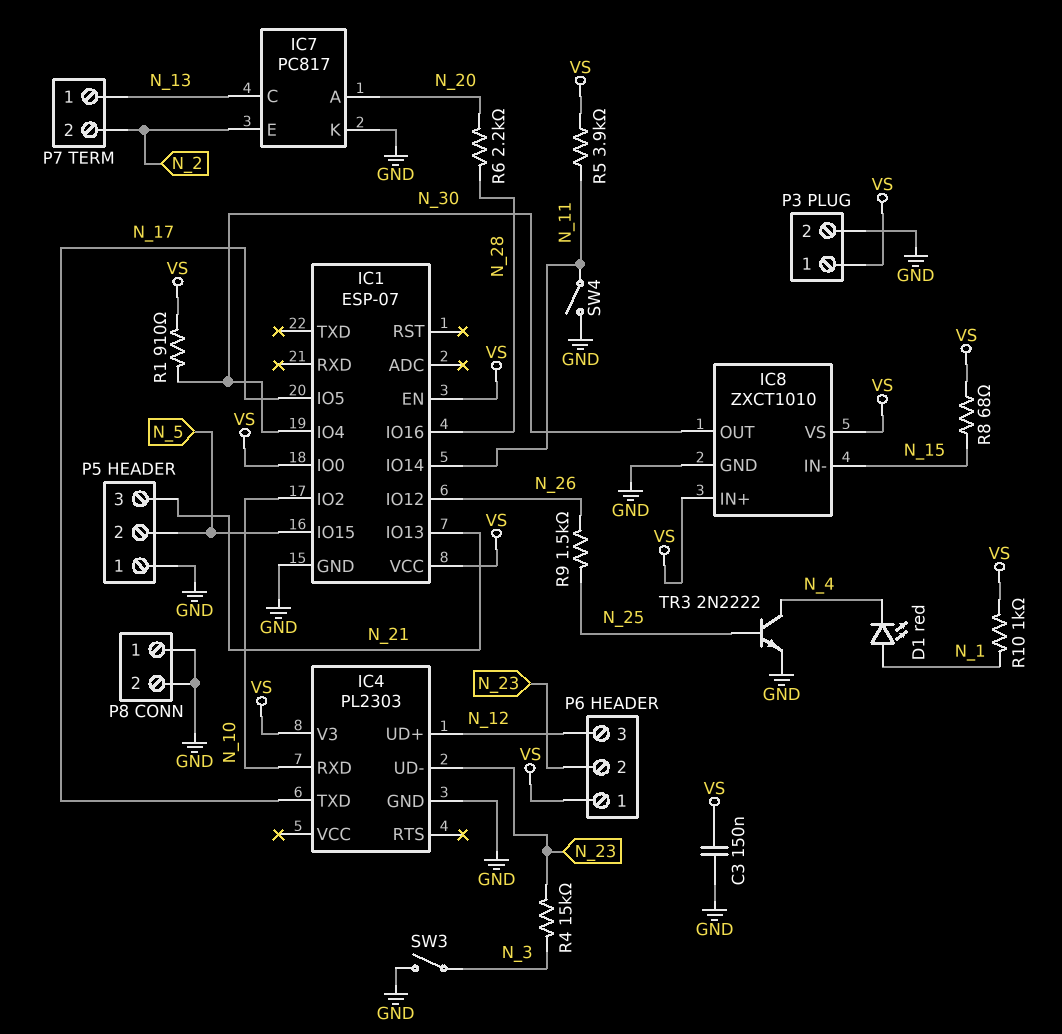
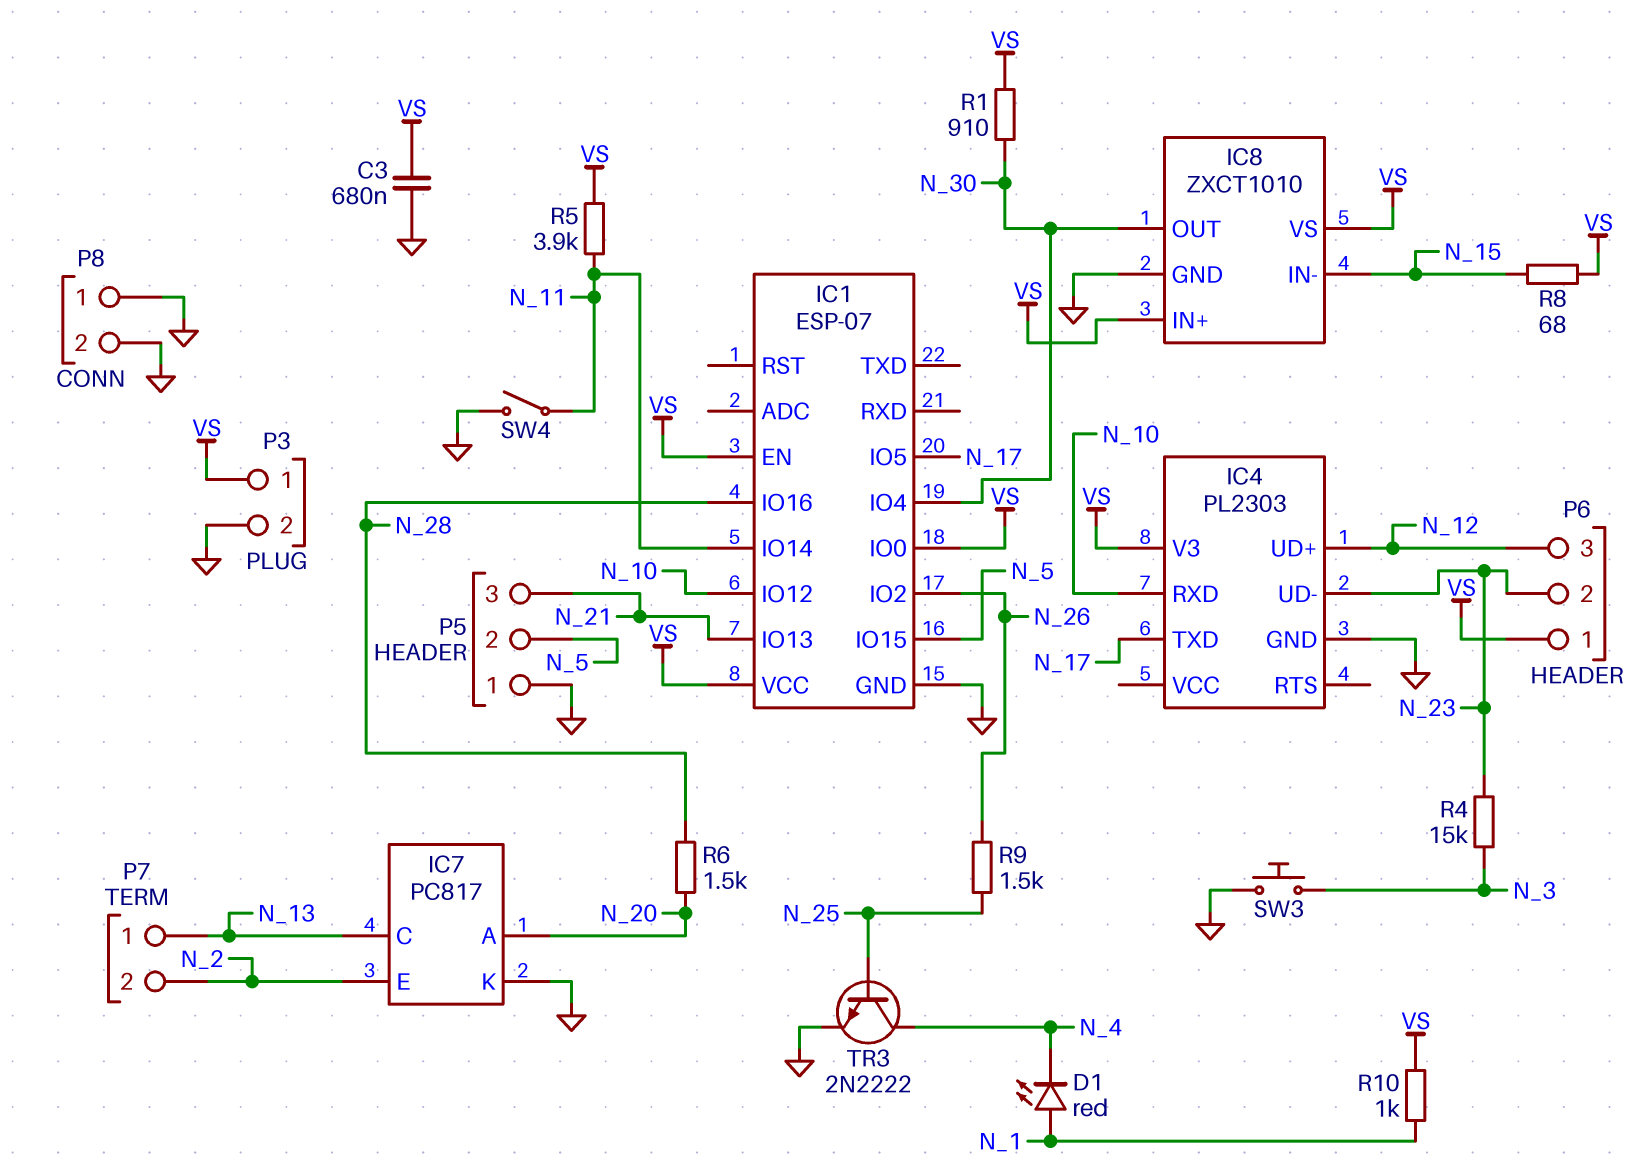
C3: 150nF (GND, VS) -> 680nF (GND, VS)
IC1 pin IO2: N_10 -> N_26
IC1 pin IO12: N_26 -> N_10
R6: 2.2k (N_20, N_28) -> 1.5k (N_20, N_28)
SW3: switch (GND, N_3) -> button (GND, N_3)

